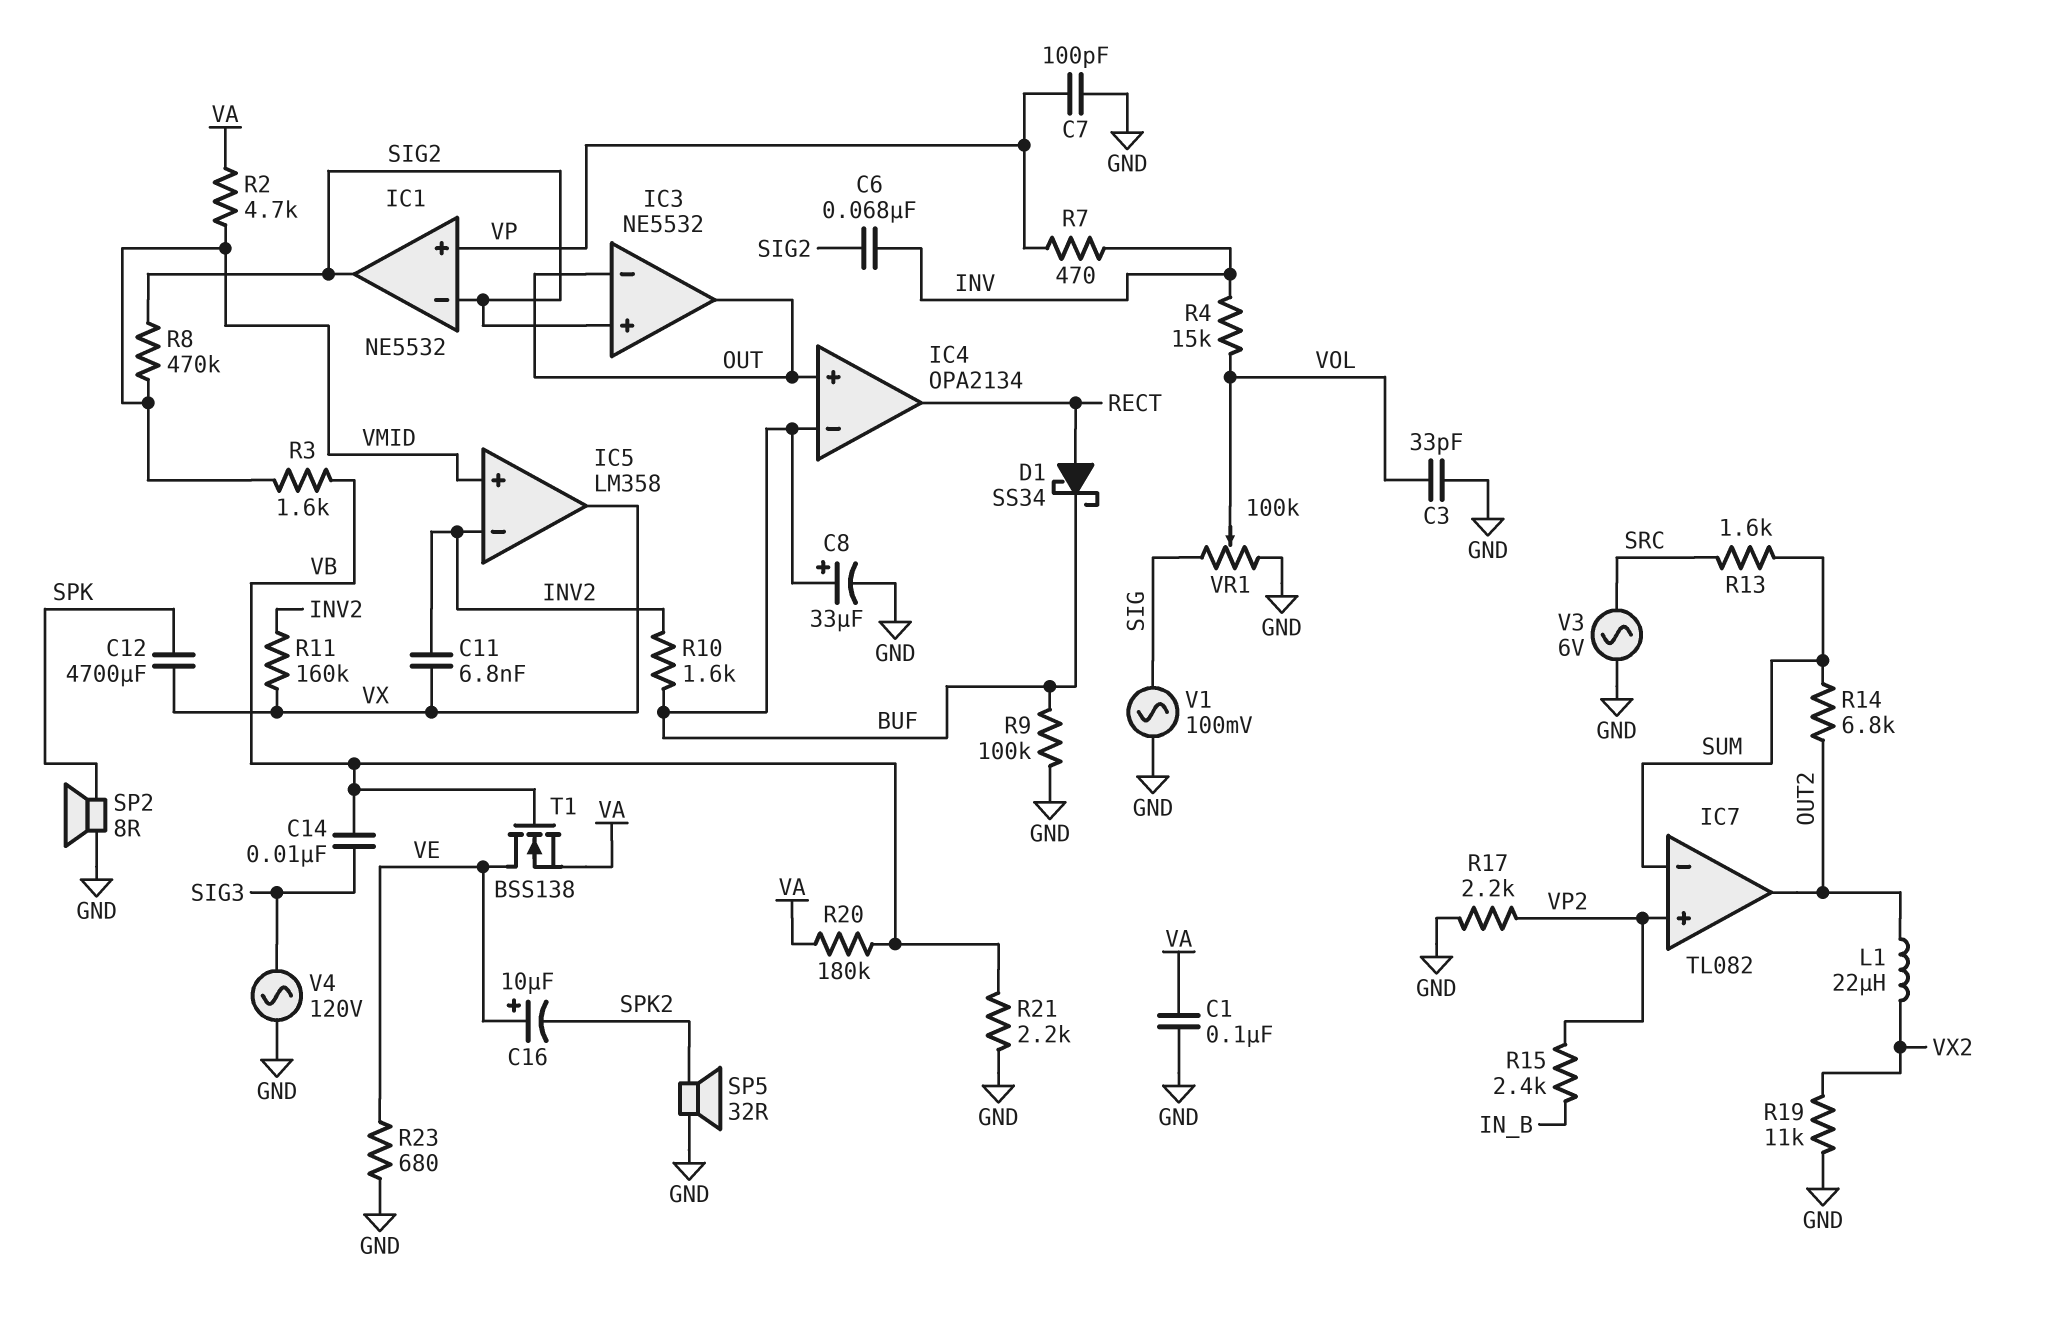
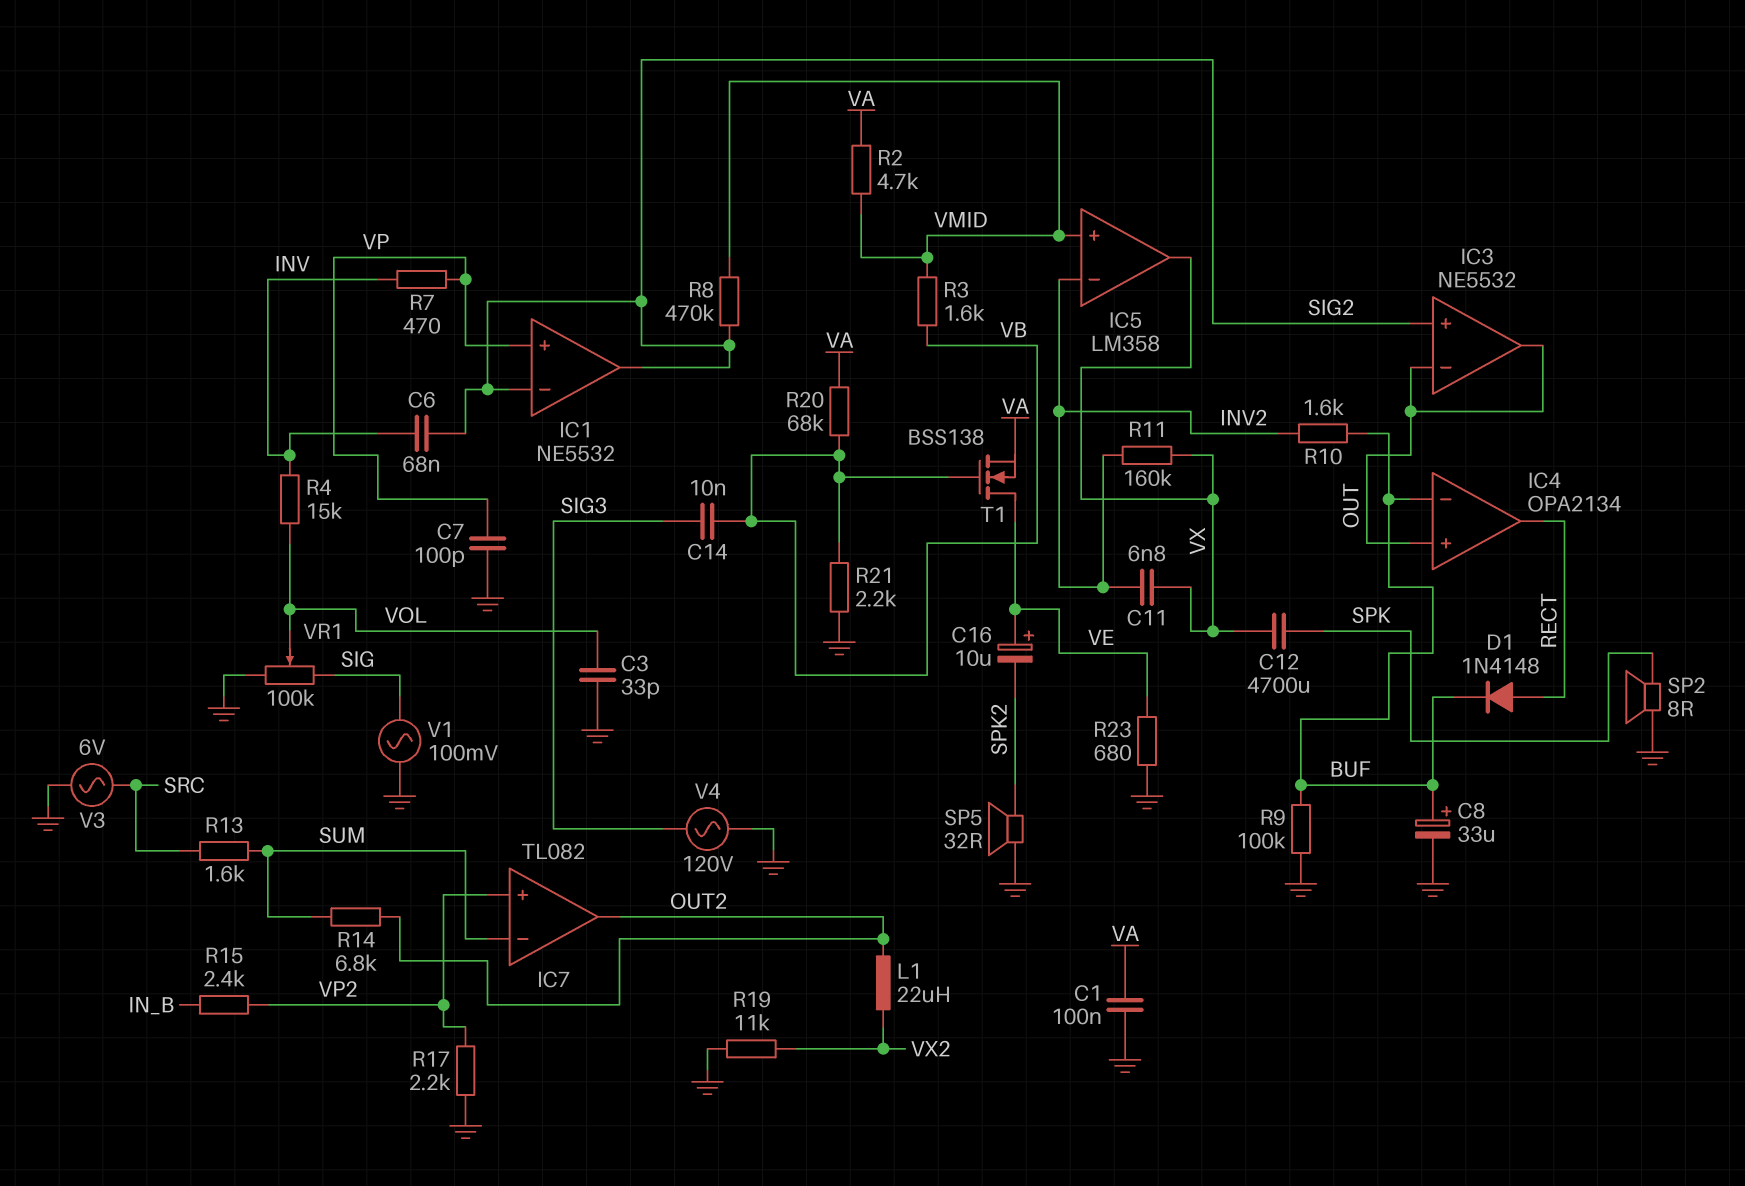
D1: schottky SS34 (A RECT, K BUF) -> diode 1N4148 (A RECT, K BUF)
R20: 180k (VA, VB) -> 68k (VA, VB)

